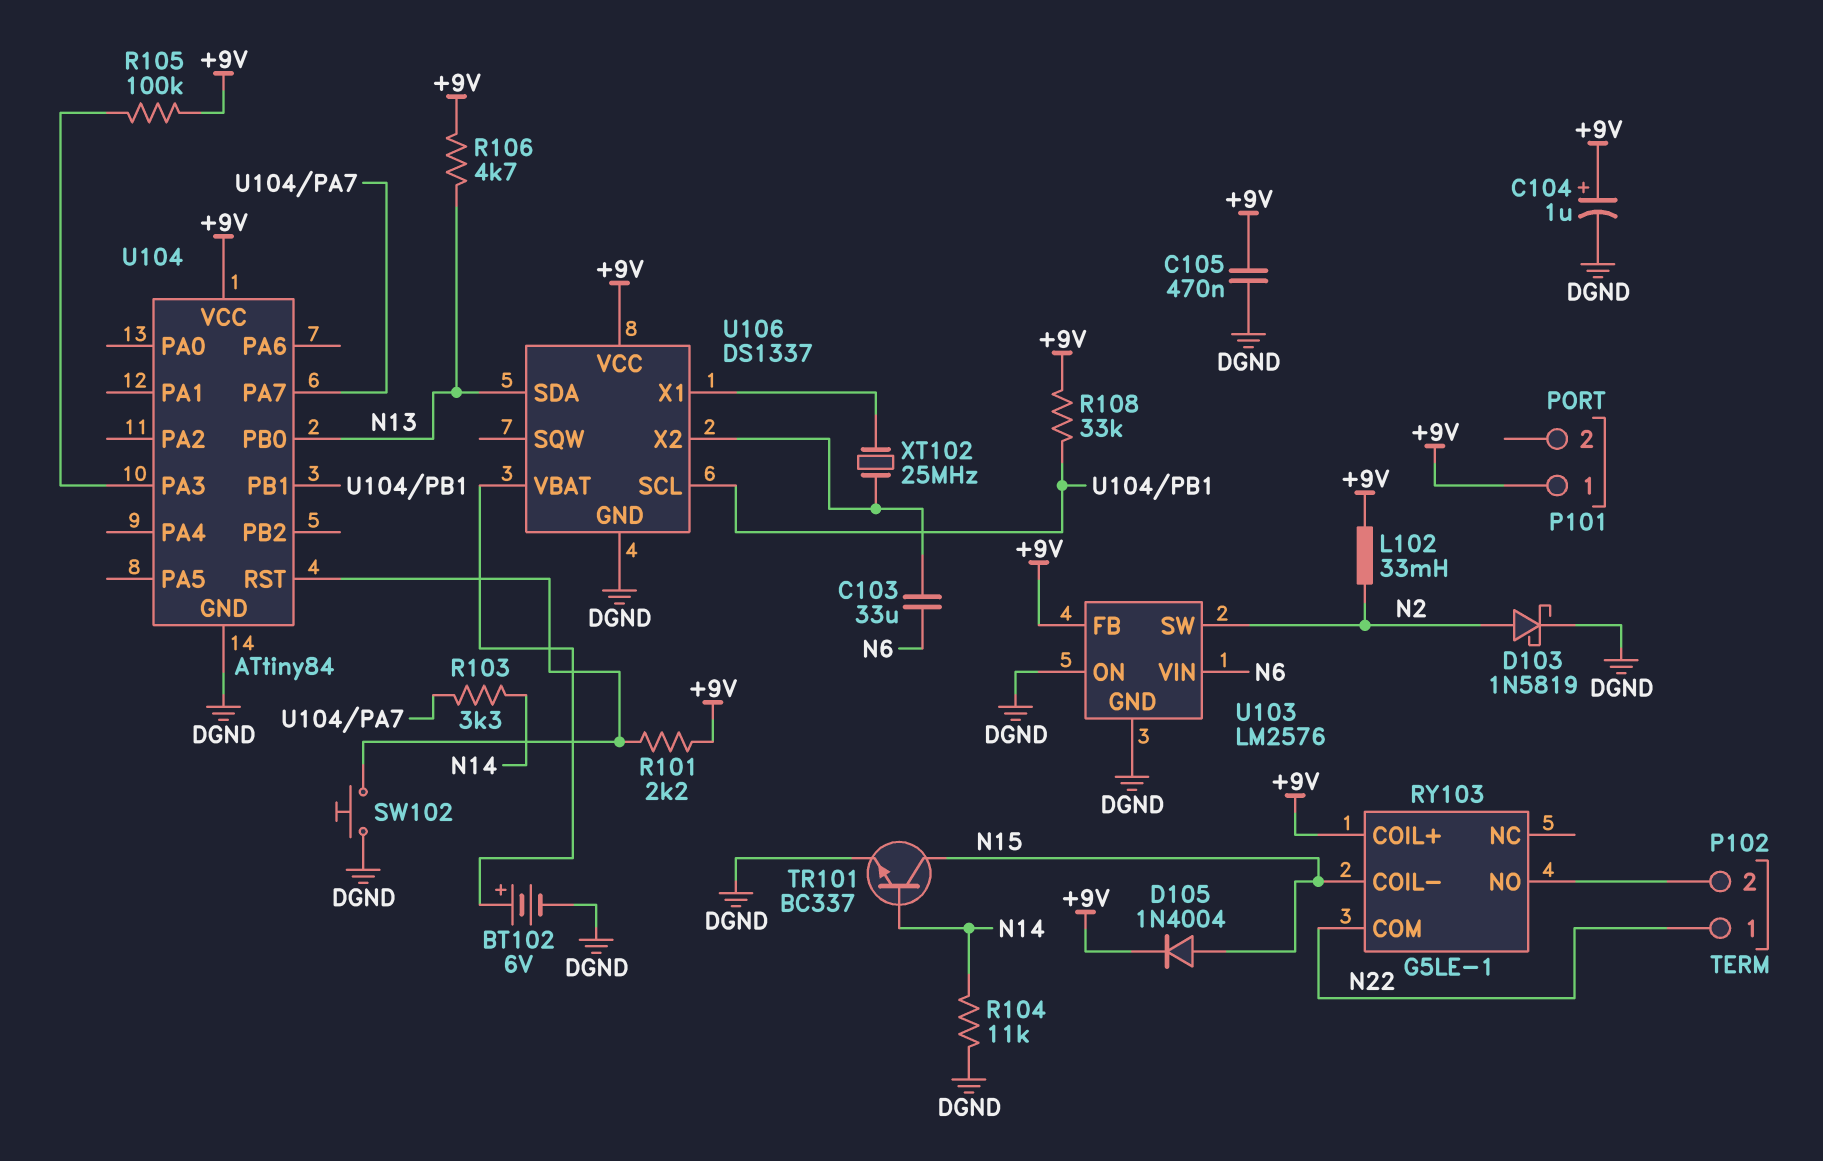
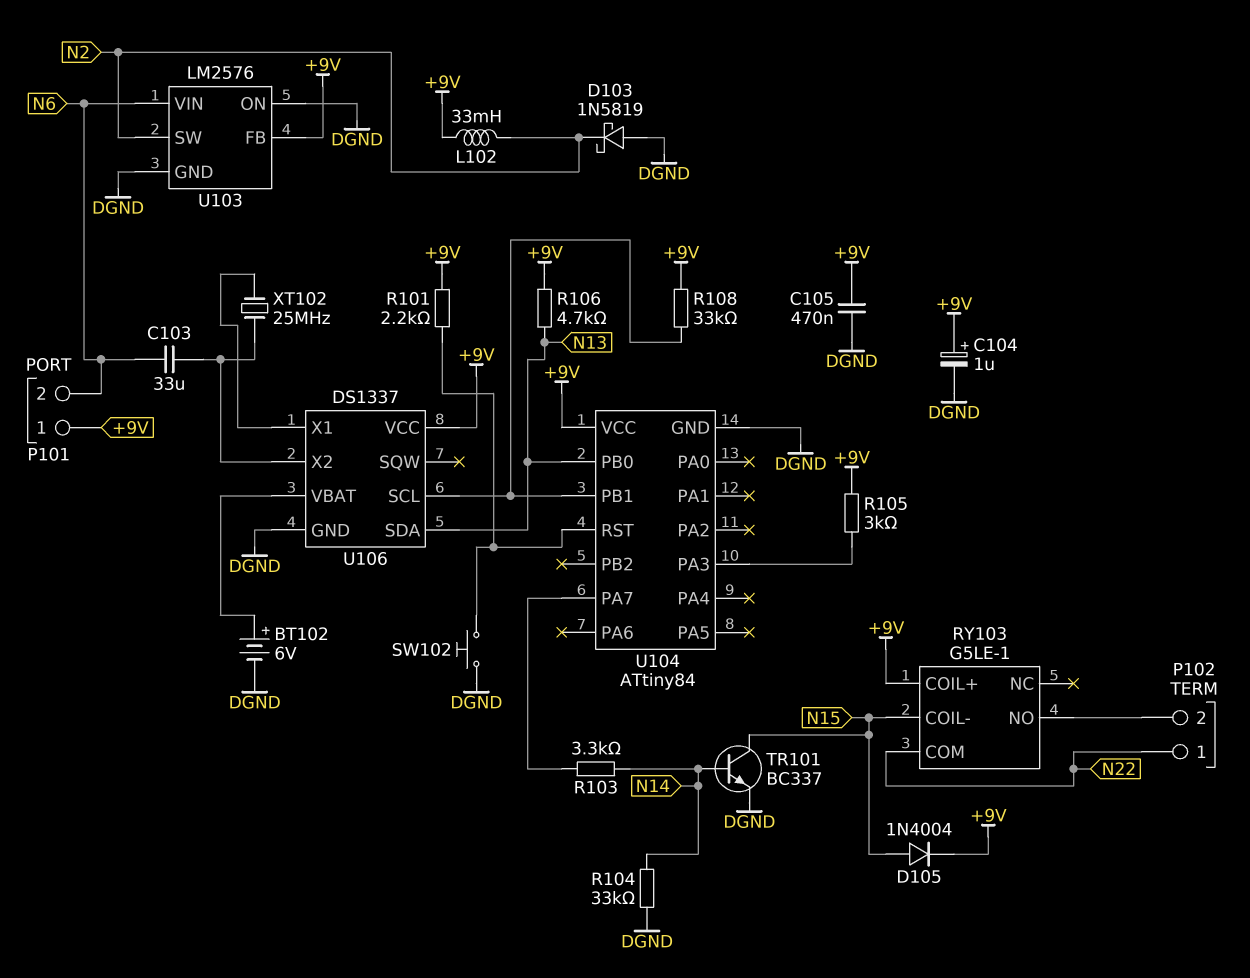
D103: schottky 1N5819 (A N2, K DGND) -> schottky 1N5819 (A DGND, K N2)
P101 pin 2: none -> N6
R104: 11k (DGND, N14) -> 33k (DGND, N14)
R105: 100k (+9V, U104/PA3) -> 3k (+9V, U104/PA3)

